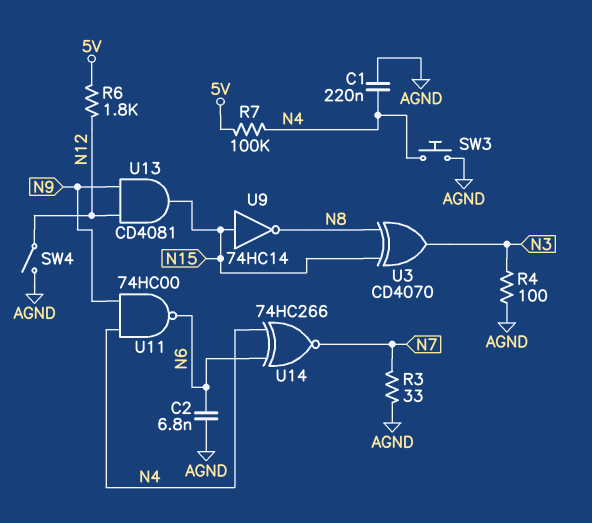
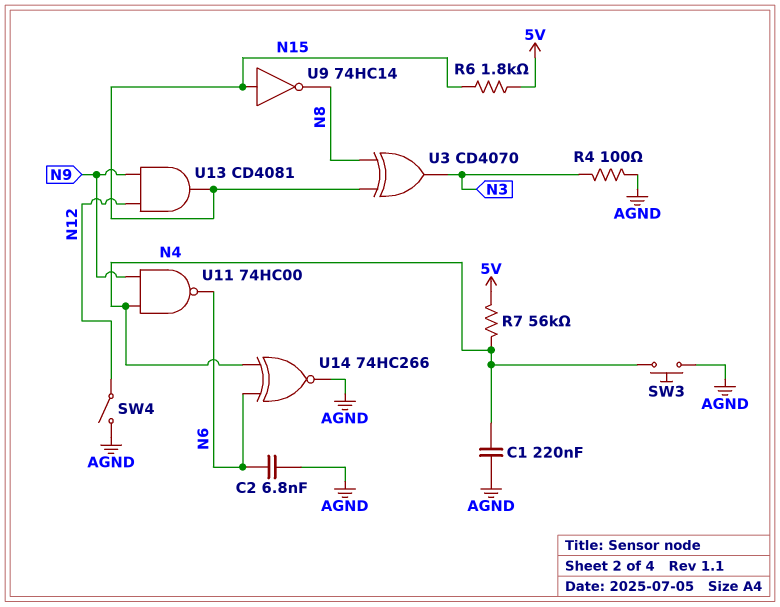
R3: 33 (AGND, N7) -> none
R6: 1.8k (5V, N12) -> 1.8k (5V, N15)
R7: 100k (5V, N4) -> 56k (5V, N4)
U14: XNOR 74HC266 (in N4, in N6, out N7) -> XNOR 74HC266 (in N4, in N6, out AGND)

